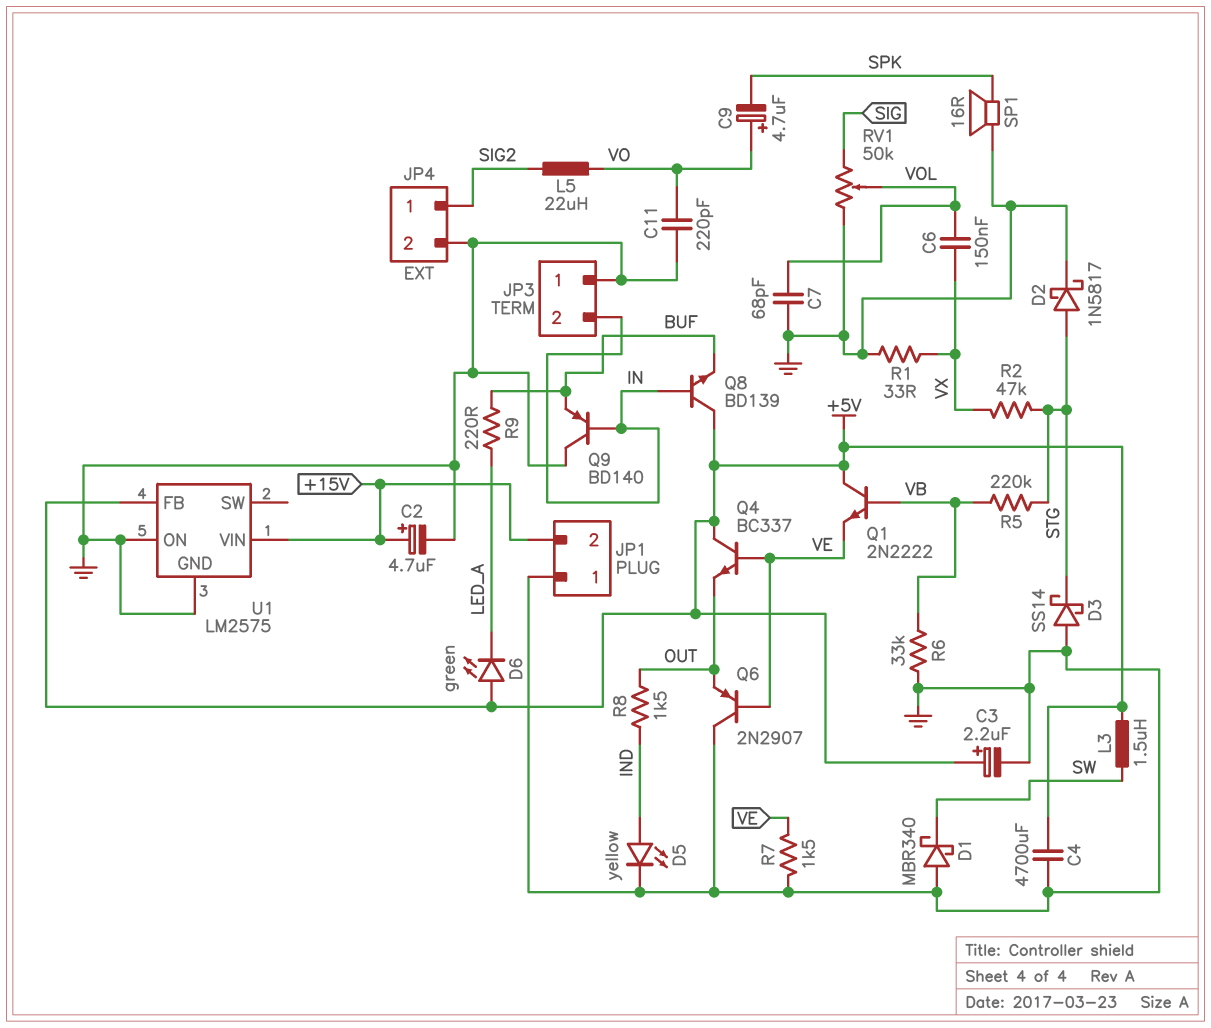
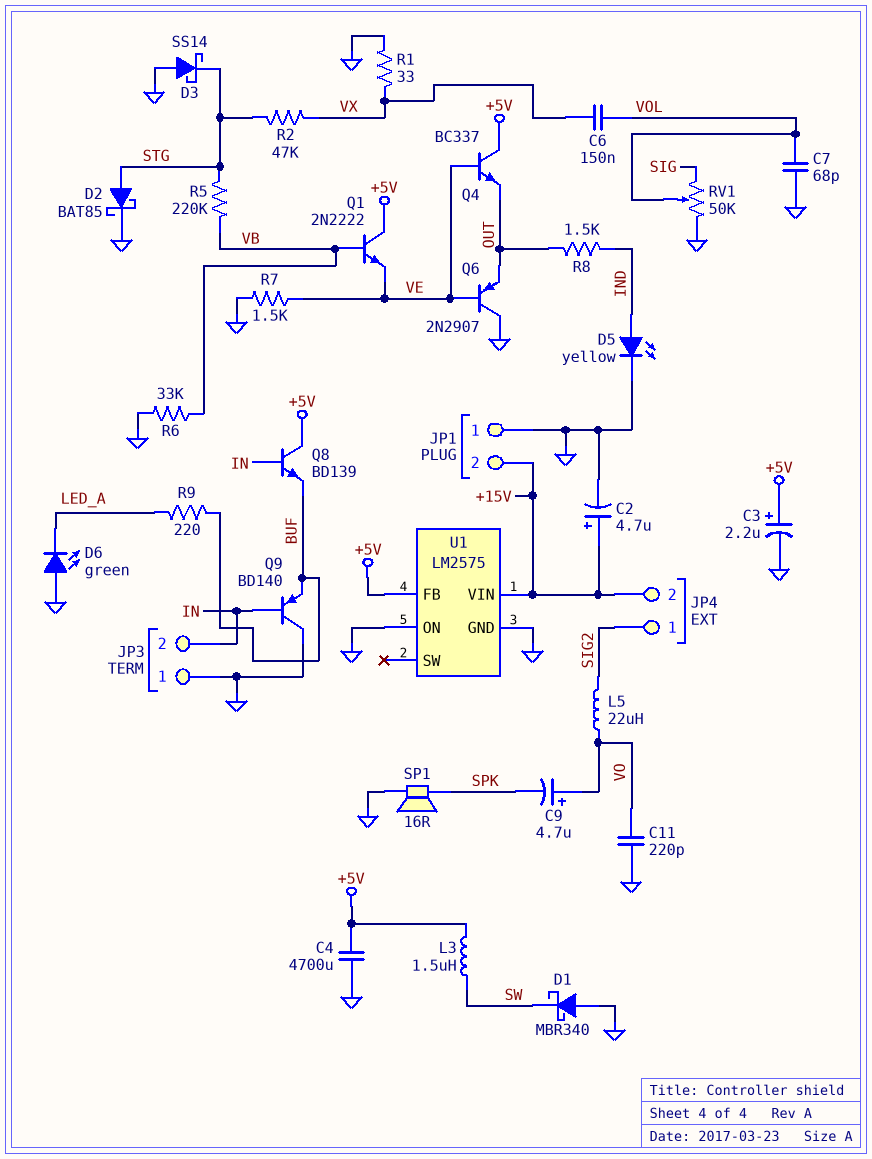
D2: schottky 1N5817 (A STG, K GND) -> schottky BAT85 (A STG, K GND)
D6: LED green (A +5V, K LED_A) -> LED green (A GND, K LED_A)
JP4 pin 2: GND -> +15V

